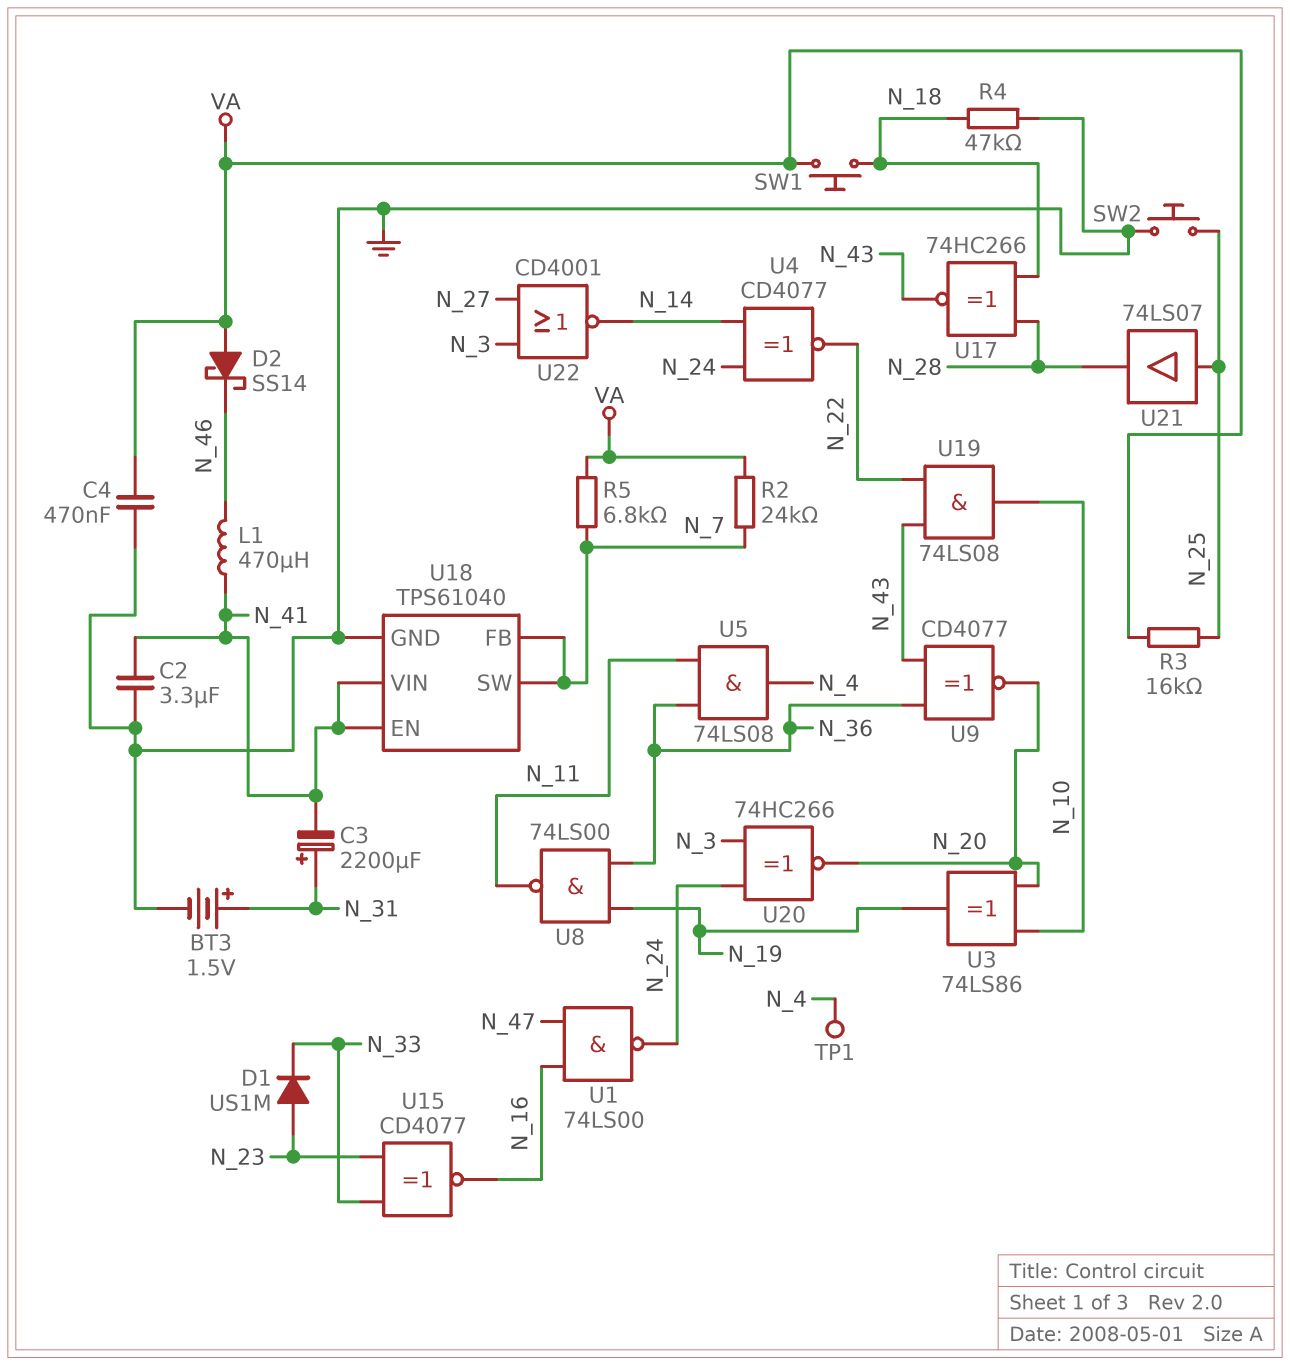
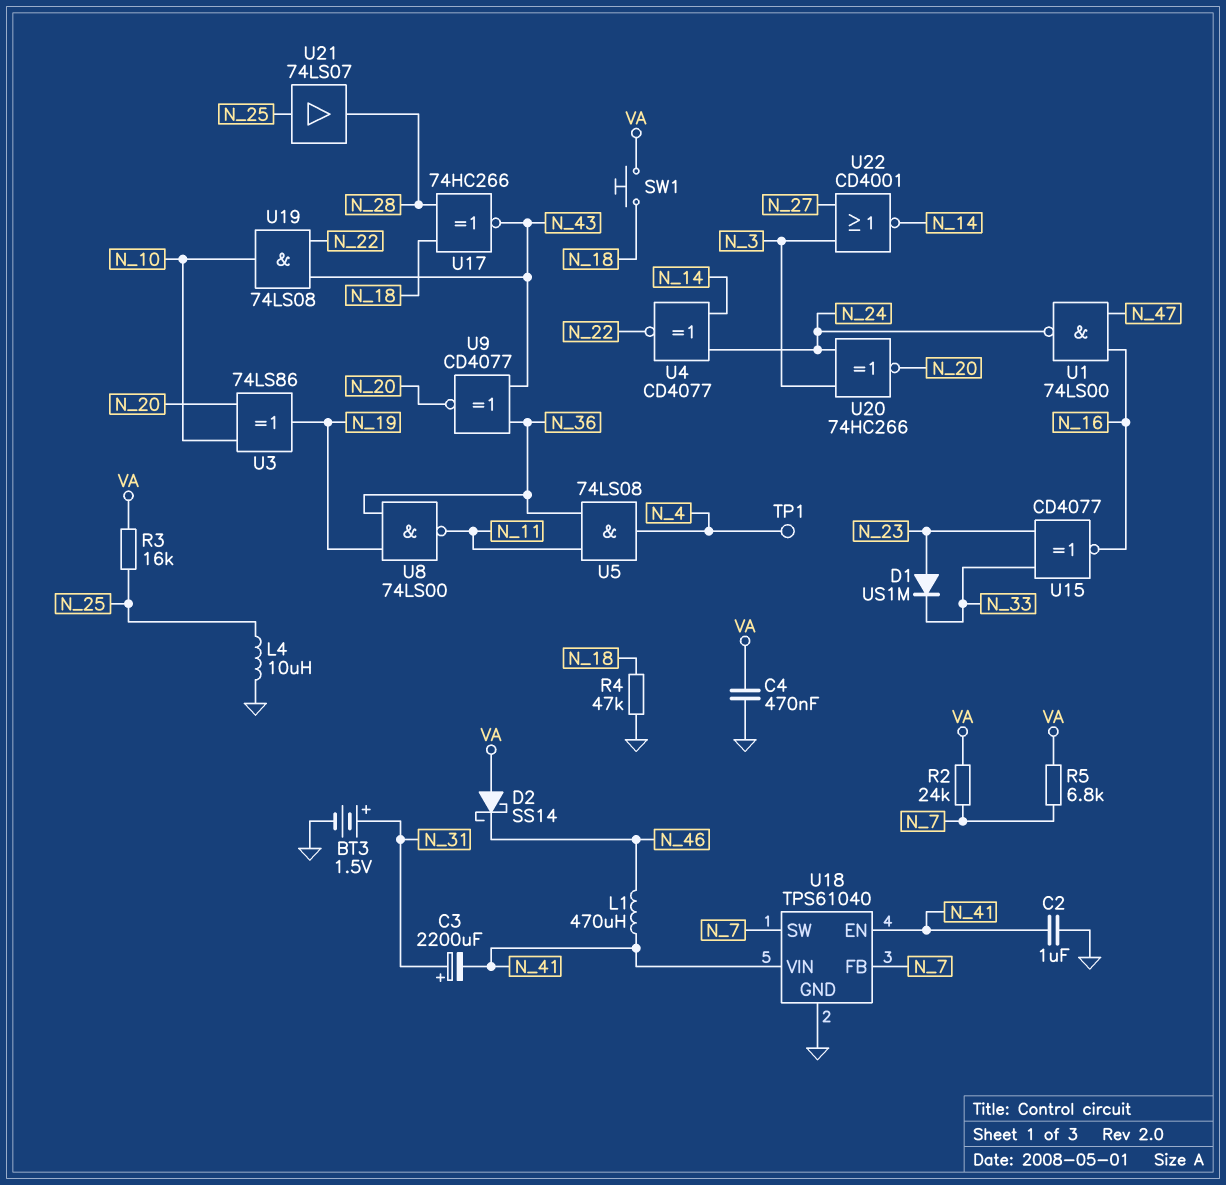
C2: 3.3uF (GND, N_41) -> 1uF (GND, N_41)
L4: none -> 10uH (GND, N_25)
SW2: button (GND, N_25) -> none

